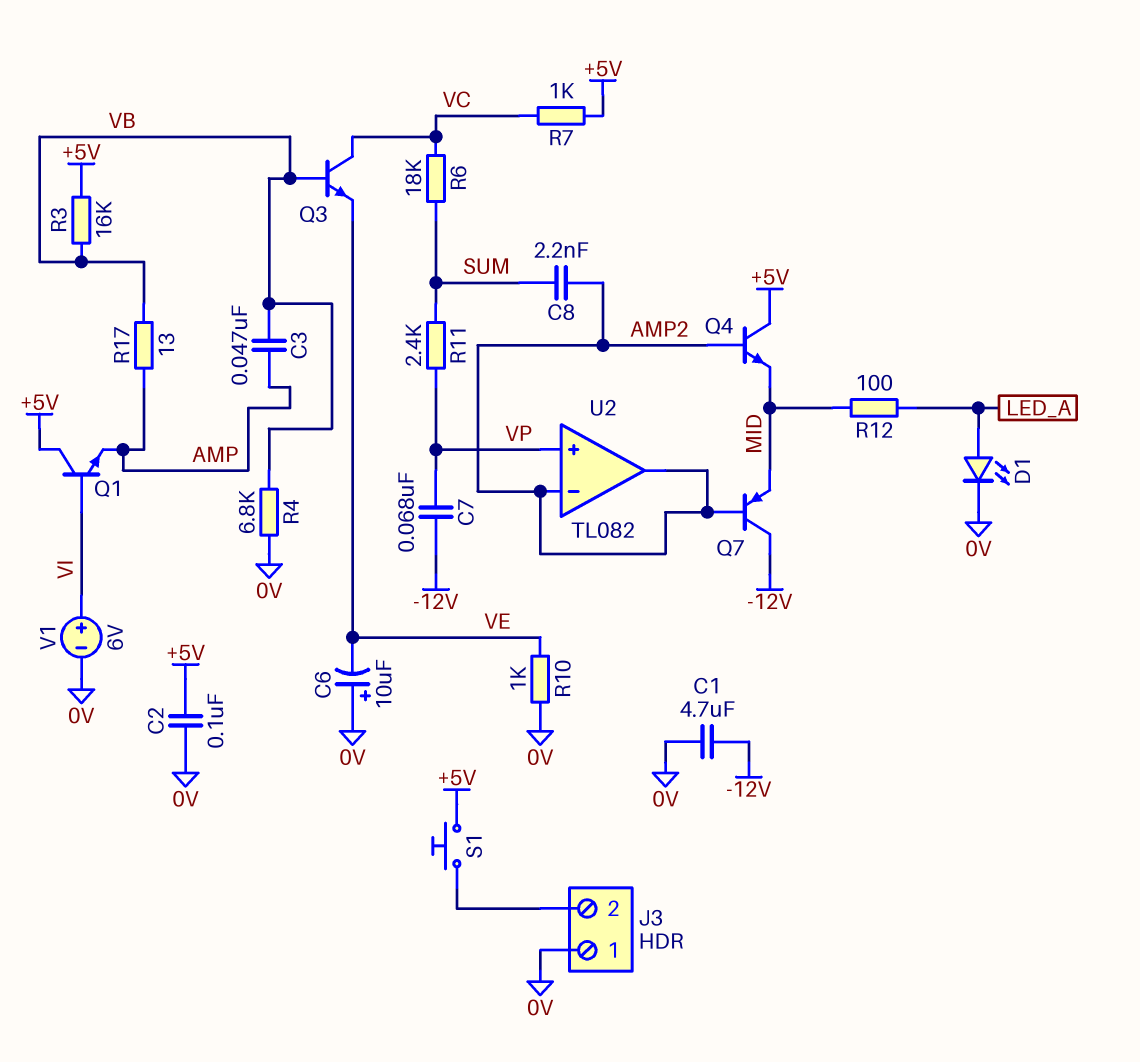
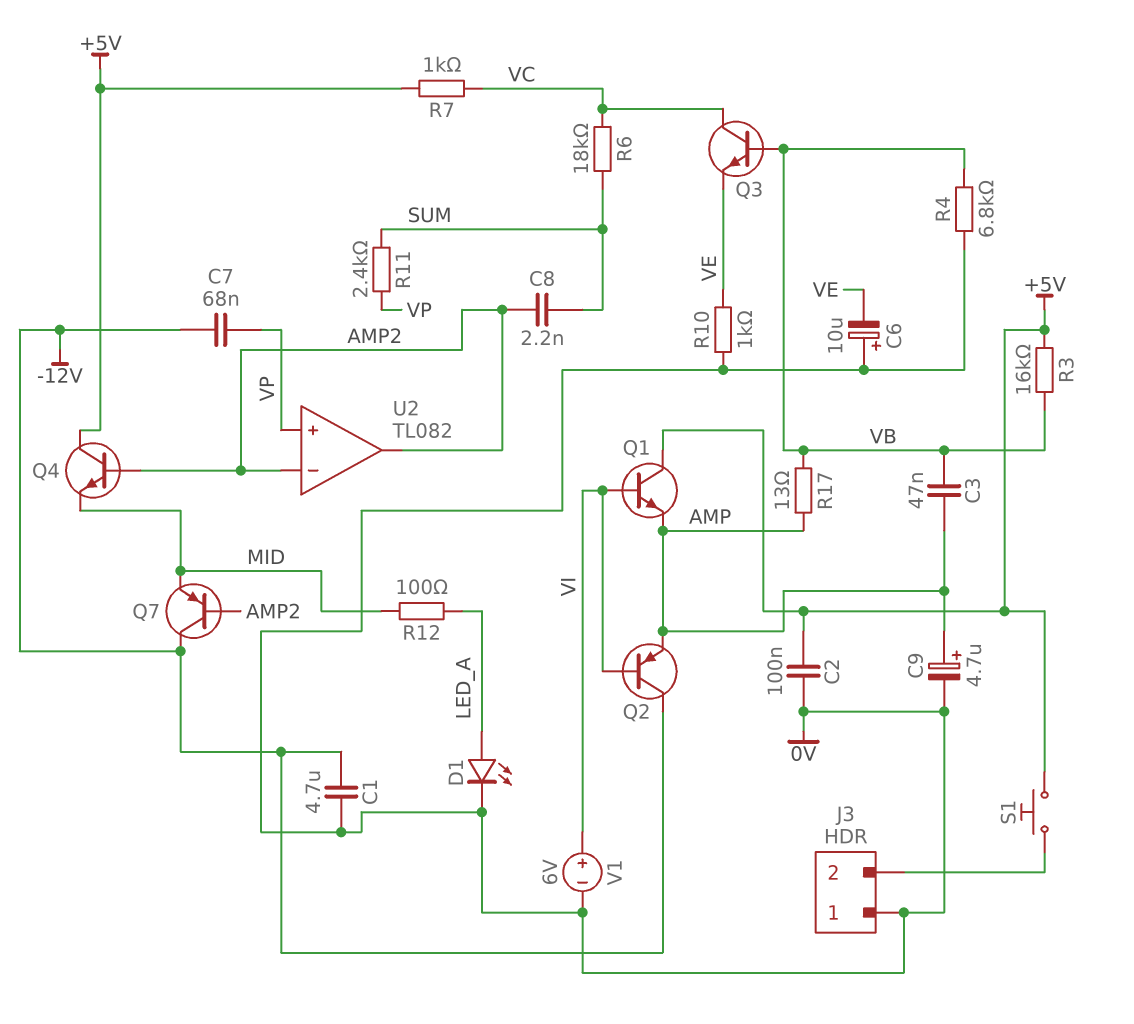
C9: none -> 4.7uF (plus AMP, minus 0V)
Q2: none -> PNP (B VI, C -12V, E AMP)

